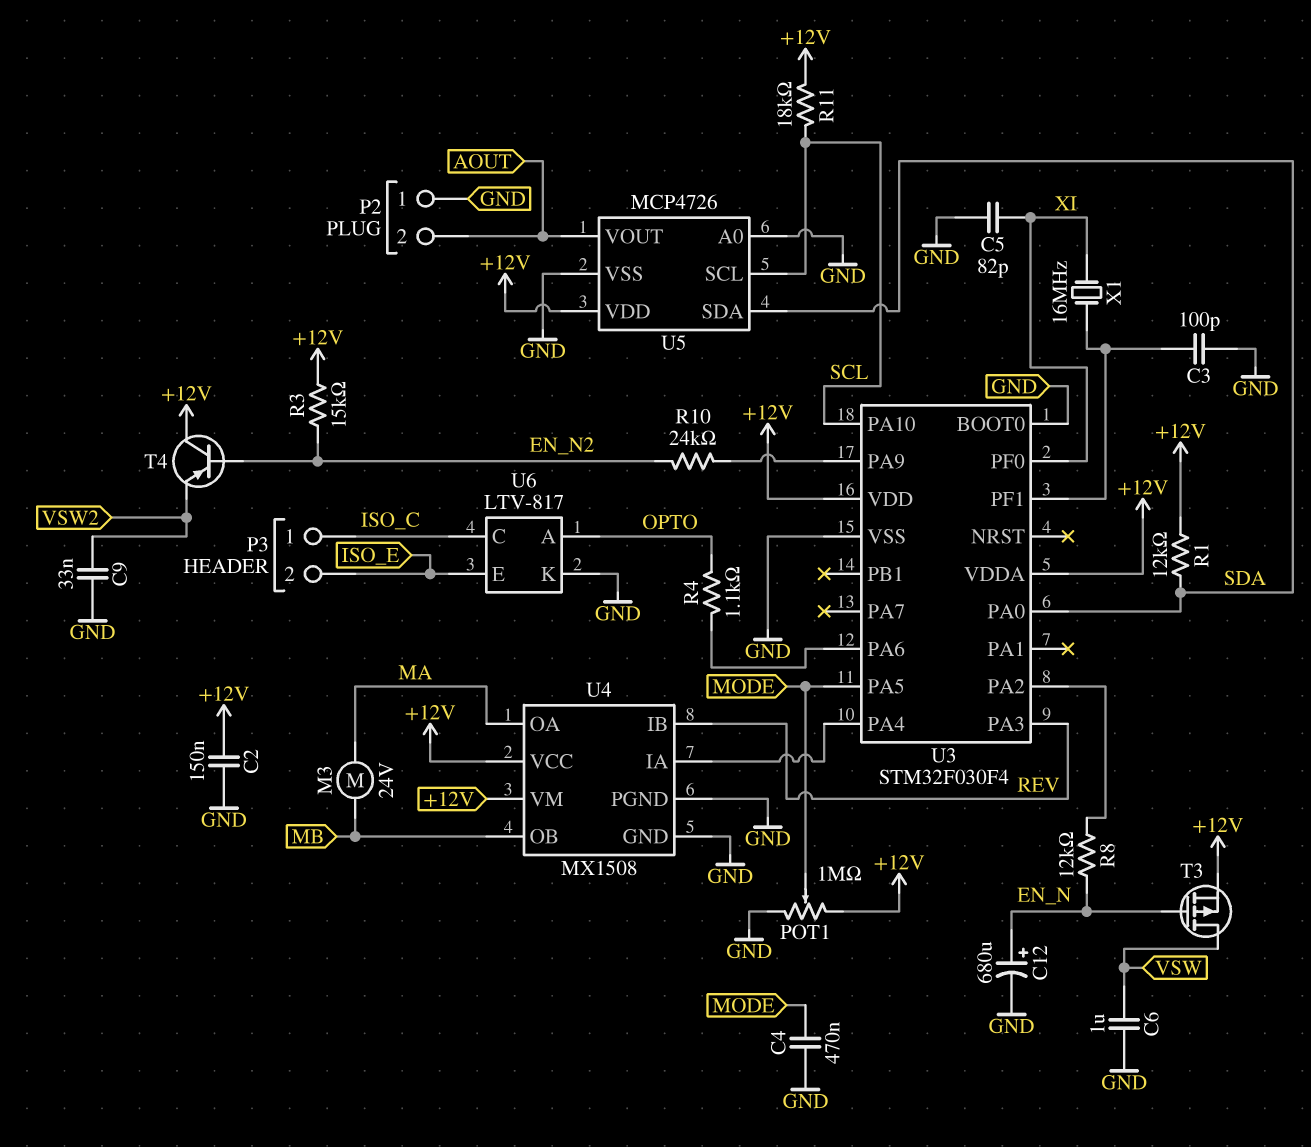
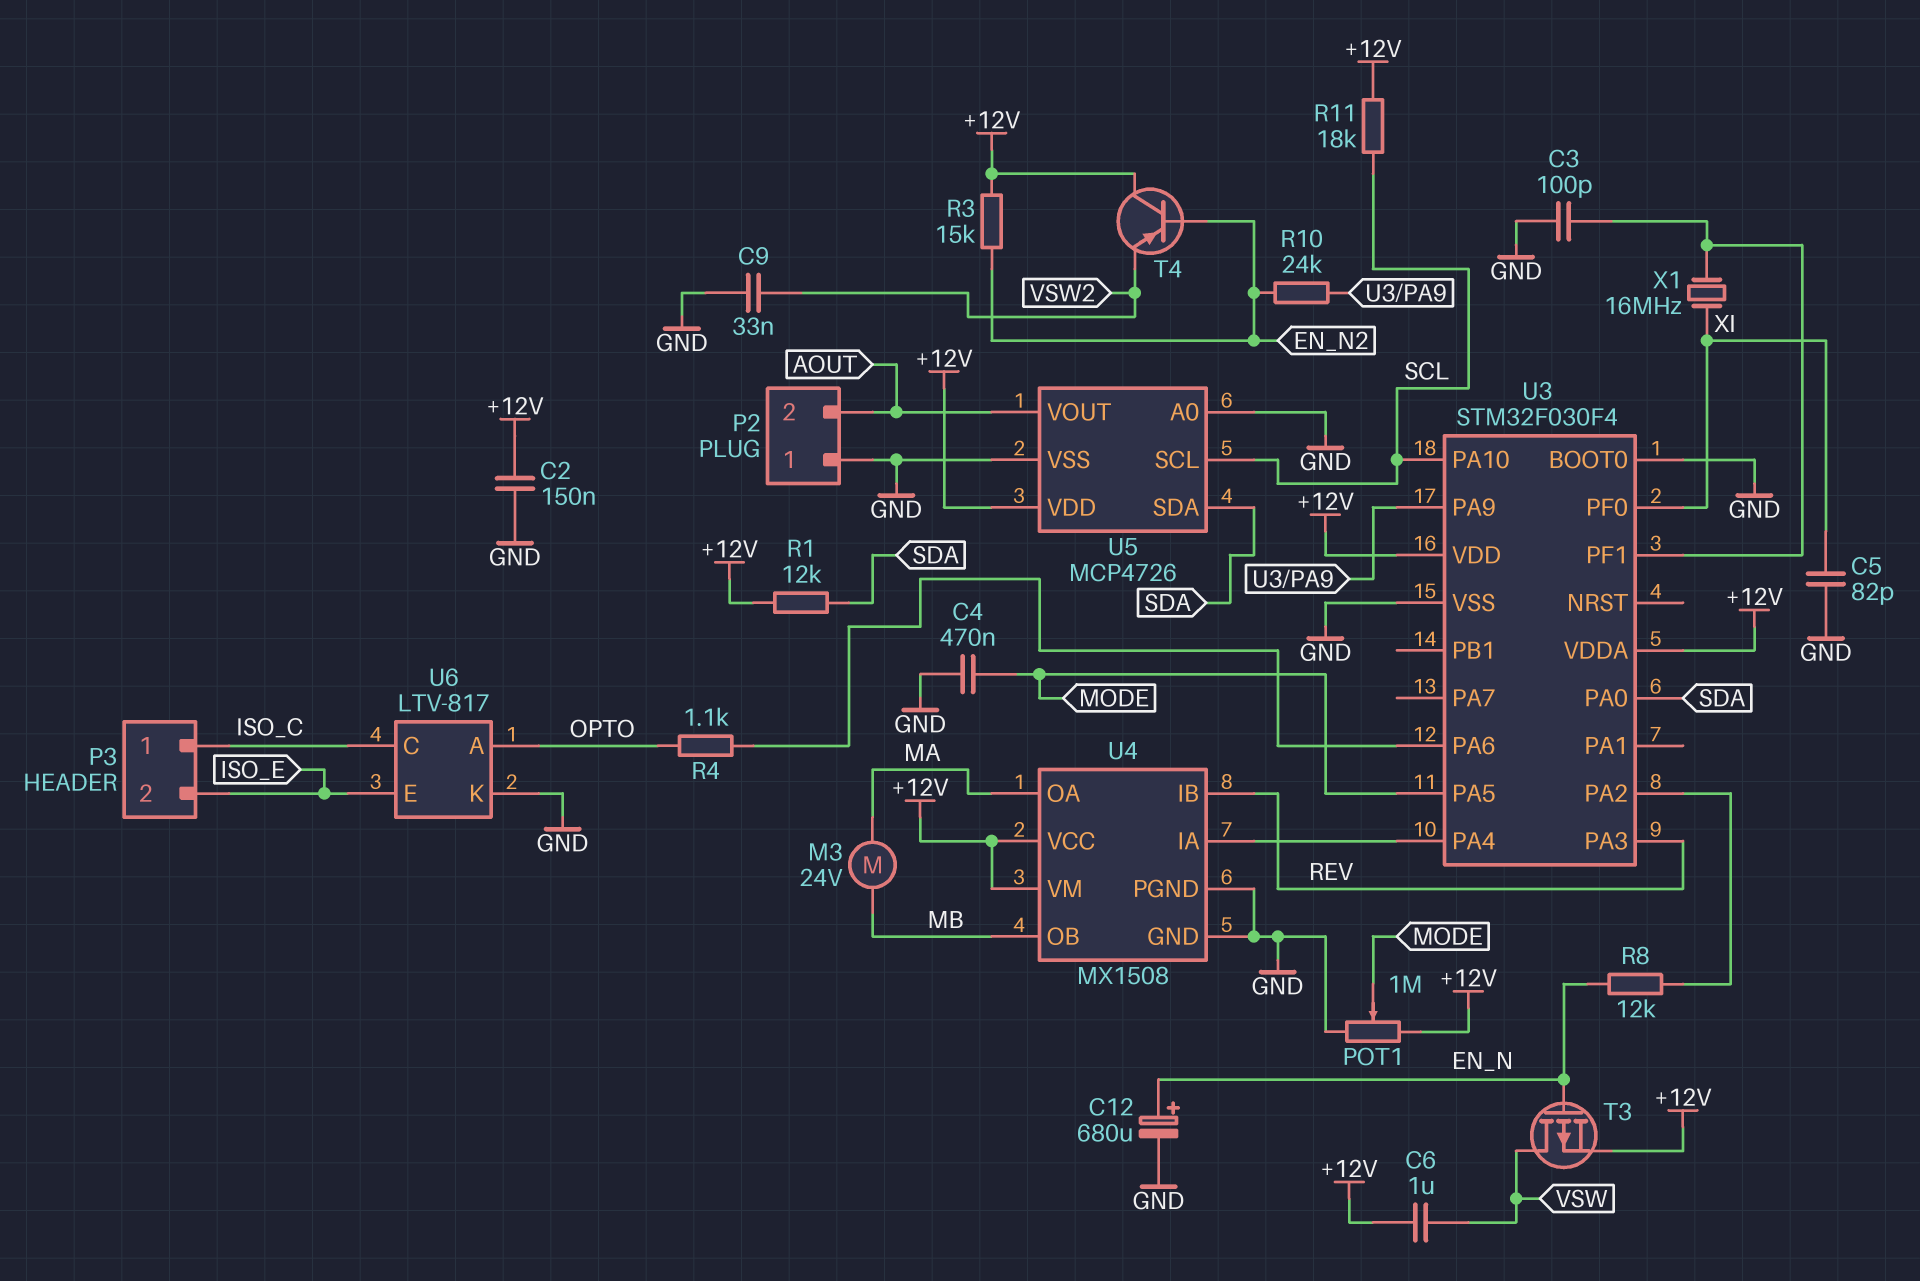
C6: 1uF (GND, VSW) -> 1uF (+12V, VSW)

